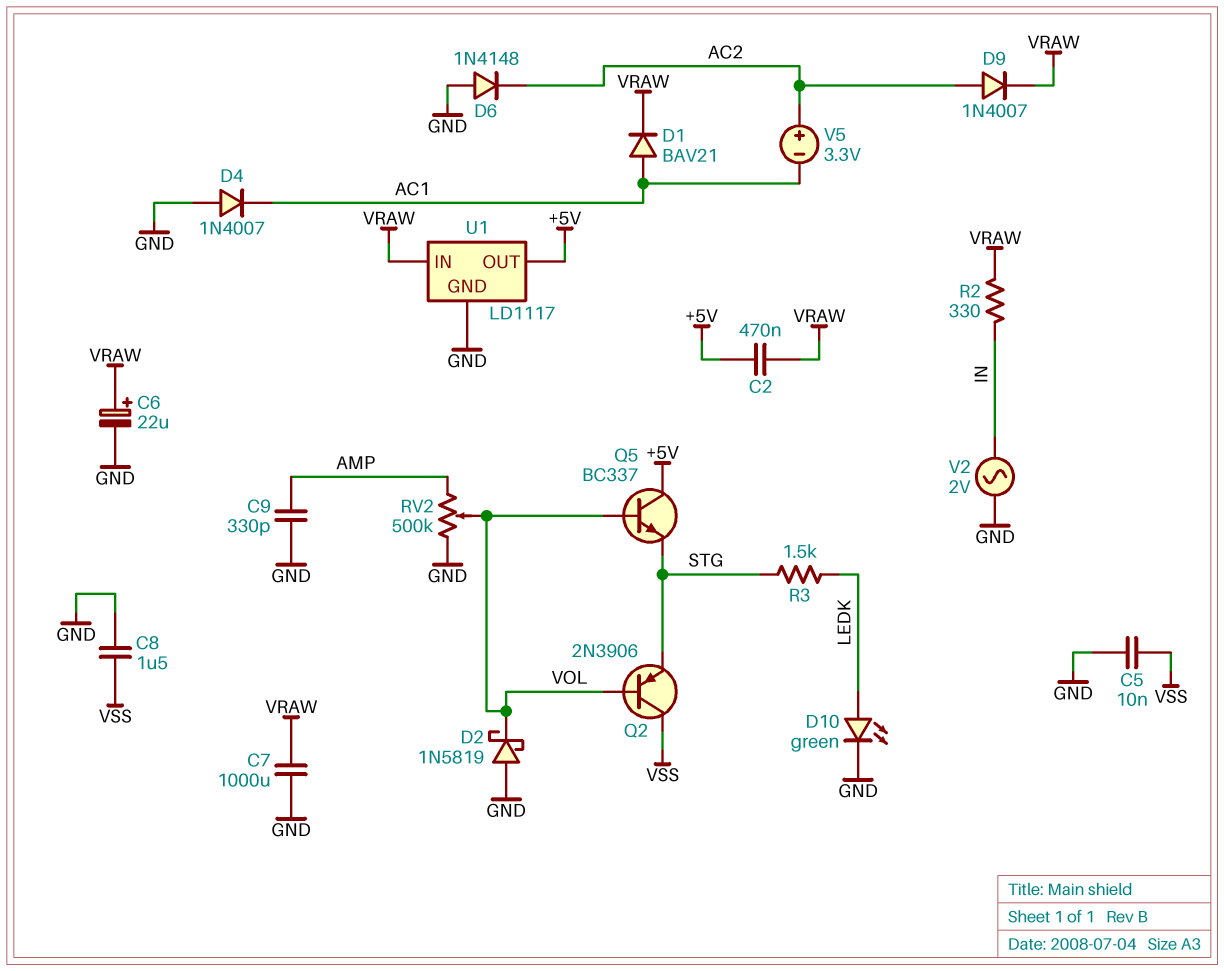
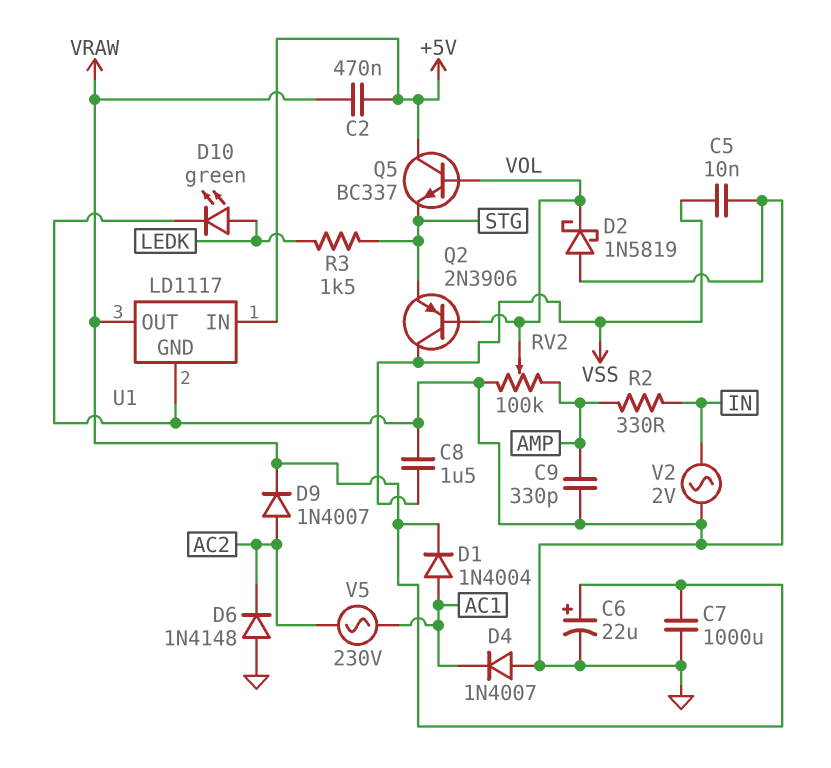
D1: diode BAV21 (A AC1, K VRAW) -> diode 1N4004 (A AC1, K VRAW)
R2: 330 (IN, VRAW) -> 330 (AMP, IN)
RV2: 500k (AMP, GND, wiper VOL) -> 100k (AMP, GND, wiper VOL)
U1 pin IN: VRAW -> +5V
U1 pin OUT: +5V -> VRAW
V5: 3.3V (plus AC2, minus AC1) -> AC 230V (AC1, AC2)

